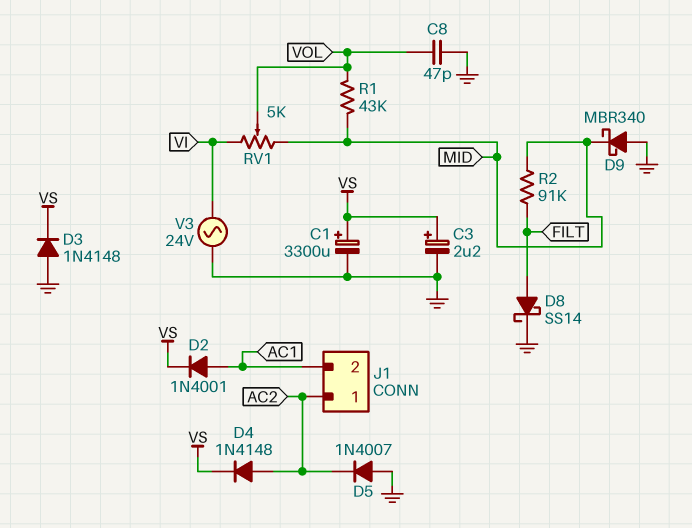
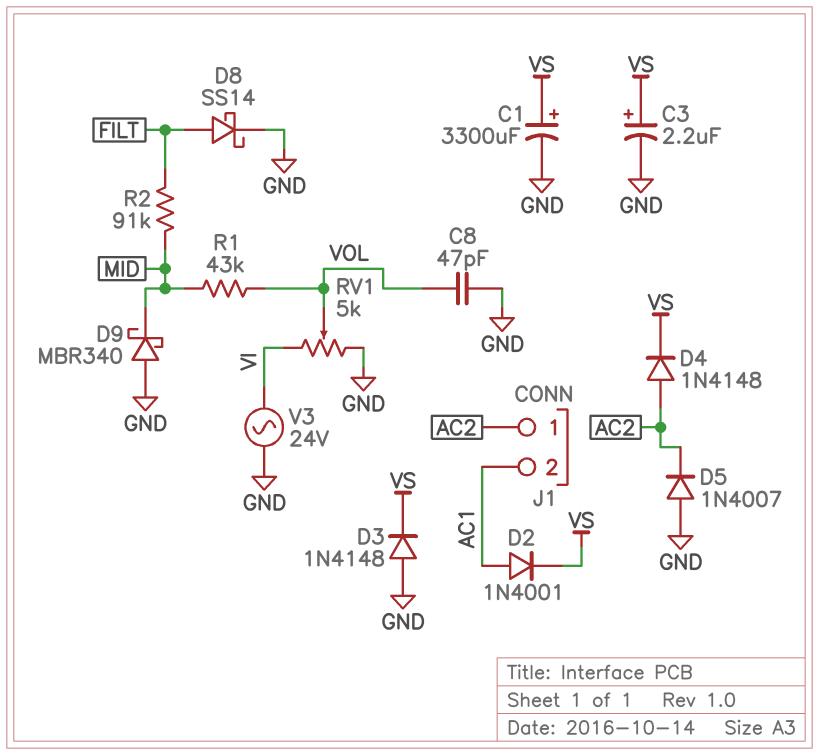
RV1: 5k (MID, VI, wiper VOL) -> 5k (GND, VI, wiper VOL)

